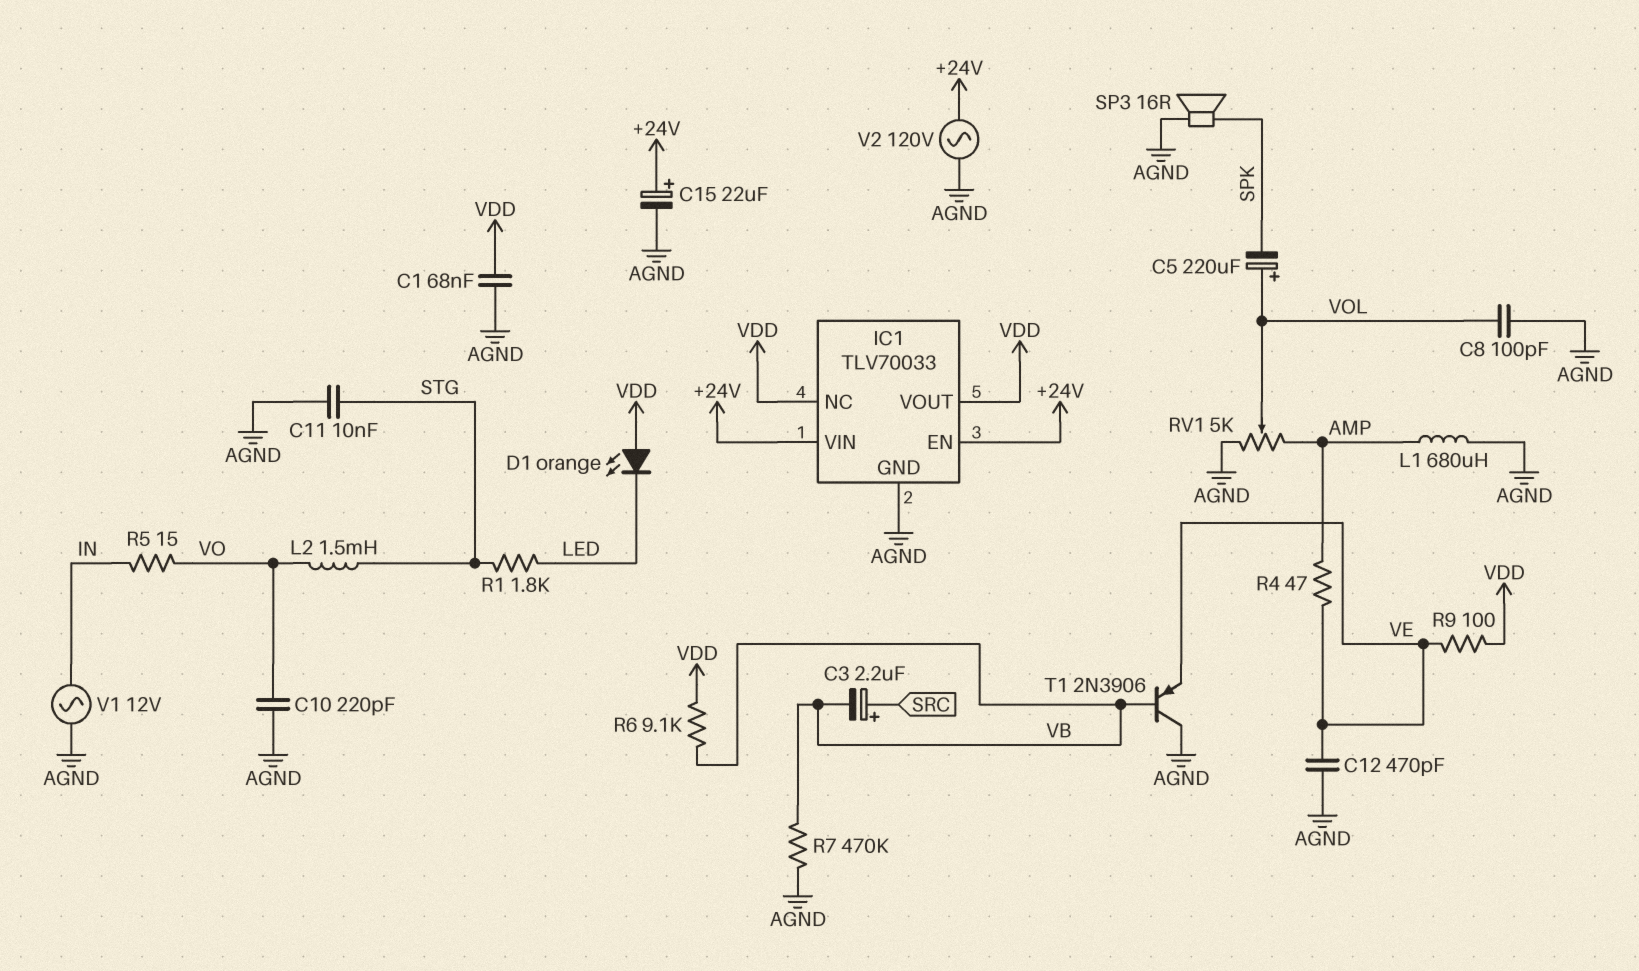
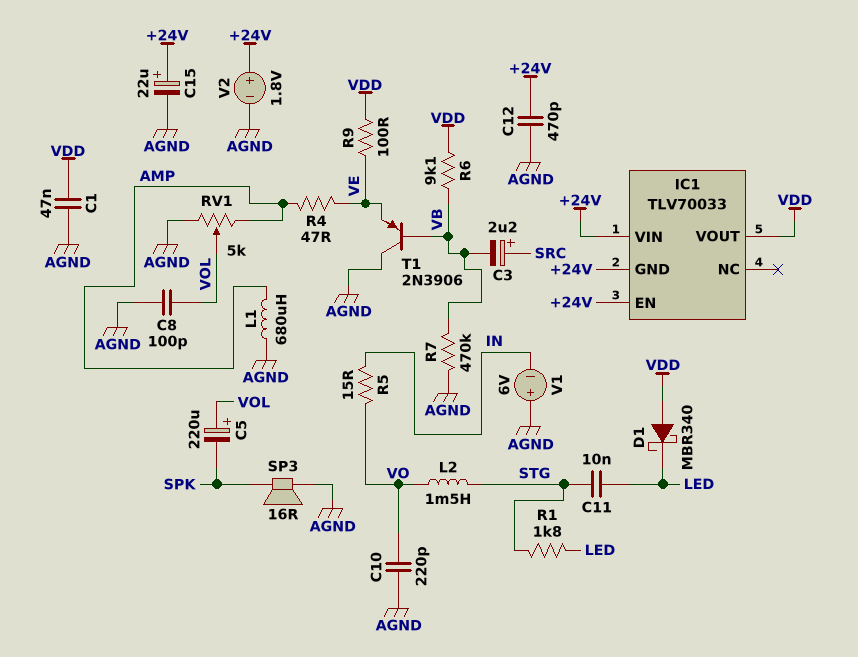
C1: 68nF (AGND, VDD) -> 47nF (AGND, VDD)
C11: 10nF (AGND, STG) -> 10nF (LED, STG)
C12: 470pF (AGND, VE) -> 470pF (+24V, AGND)
D1: LED orange (A VDD, K LED) -> schottky MBR340 (A VDD, K LED)
IC1 pin GND: AGND -> +24V
IC1 pin NC: VDD -> none
V1: AC 12V (AGND, IN) -> 6V (plus AGND, minus IN)
V2: AC 120V (+24V, AGND) -> 1.8V (plus +24V, minus AGND)

